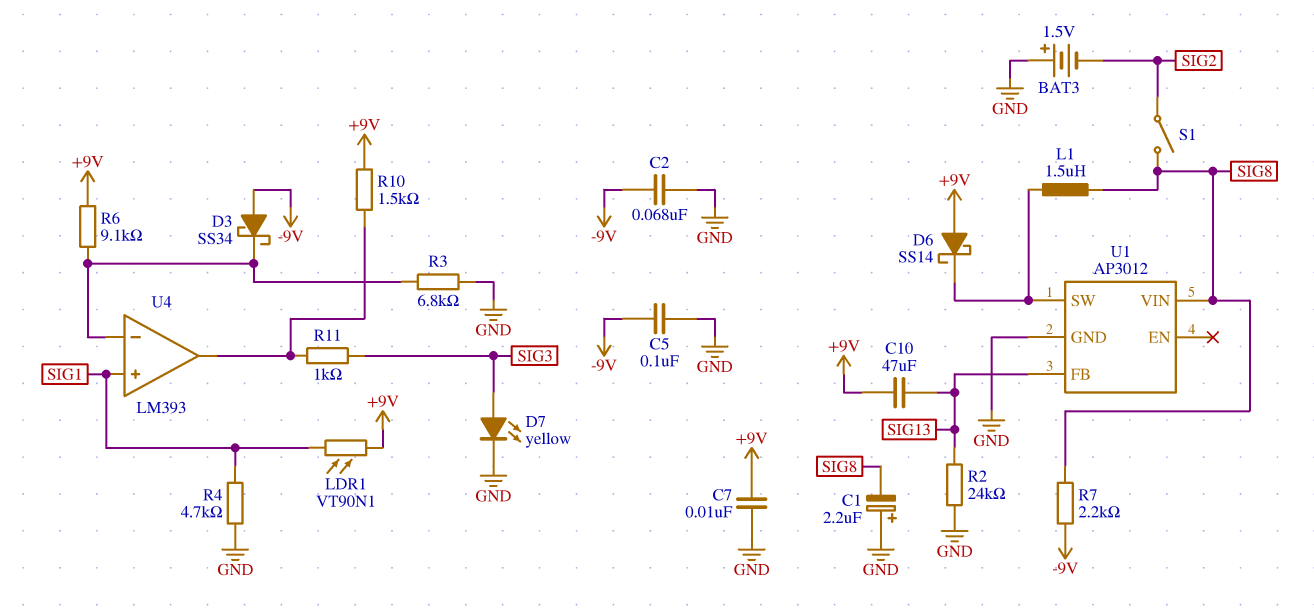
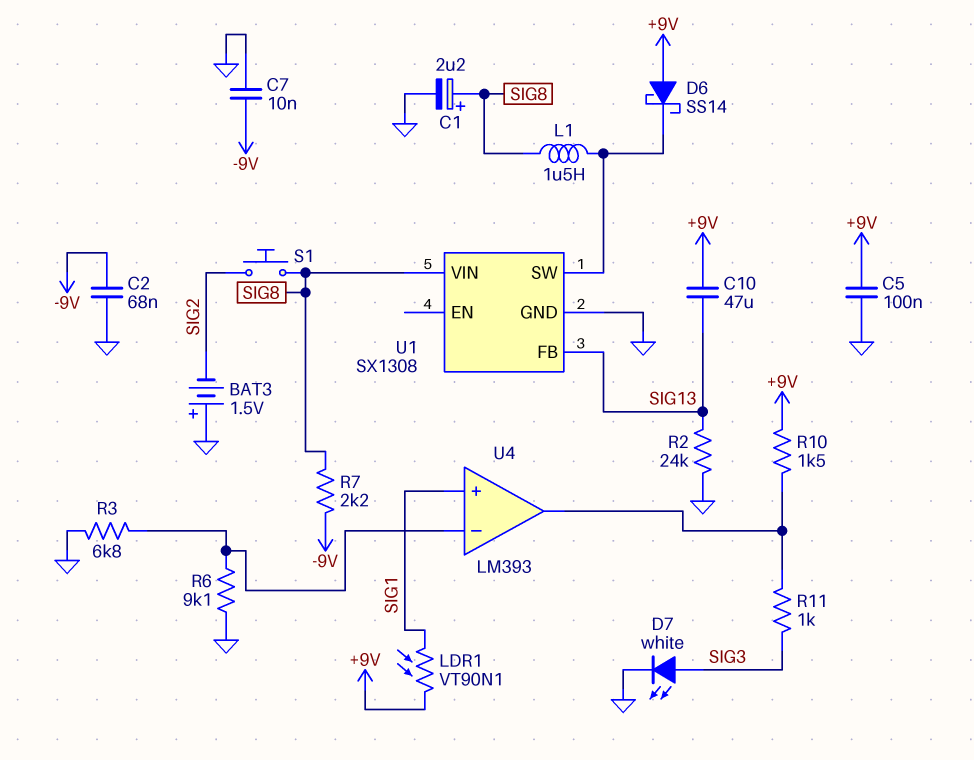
C1: 2.2uF (plus GND, minus SIG8) -> 2.2uF (plus SIG8, minus GND)
C5: 100nF (-9V, GND) -> 100nF (+9V, GND)
C7: 10nF (+9V, GND) -> 10nF (-9V, GND)
D3: schottky SS34 (A -9V, K U4/in-) -> none
D7: LED yellow (A SIG3, K GND) -> LED white (A SIG3, K GND)
R4: 4.7k (GND, SIG1) -> none
R6: 9.1k (+9V, U4/in-) -> 9.1k (GND, U4/in-)
S1: switch (SIG2, SIG8) -> button (SIG2, SIG8)
U1: AP3012 -> SX1308

